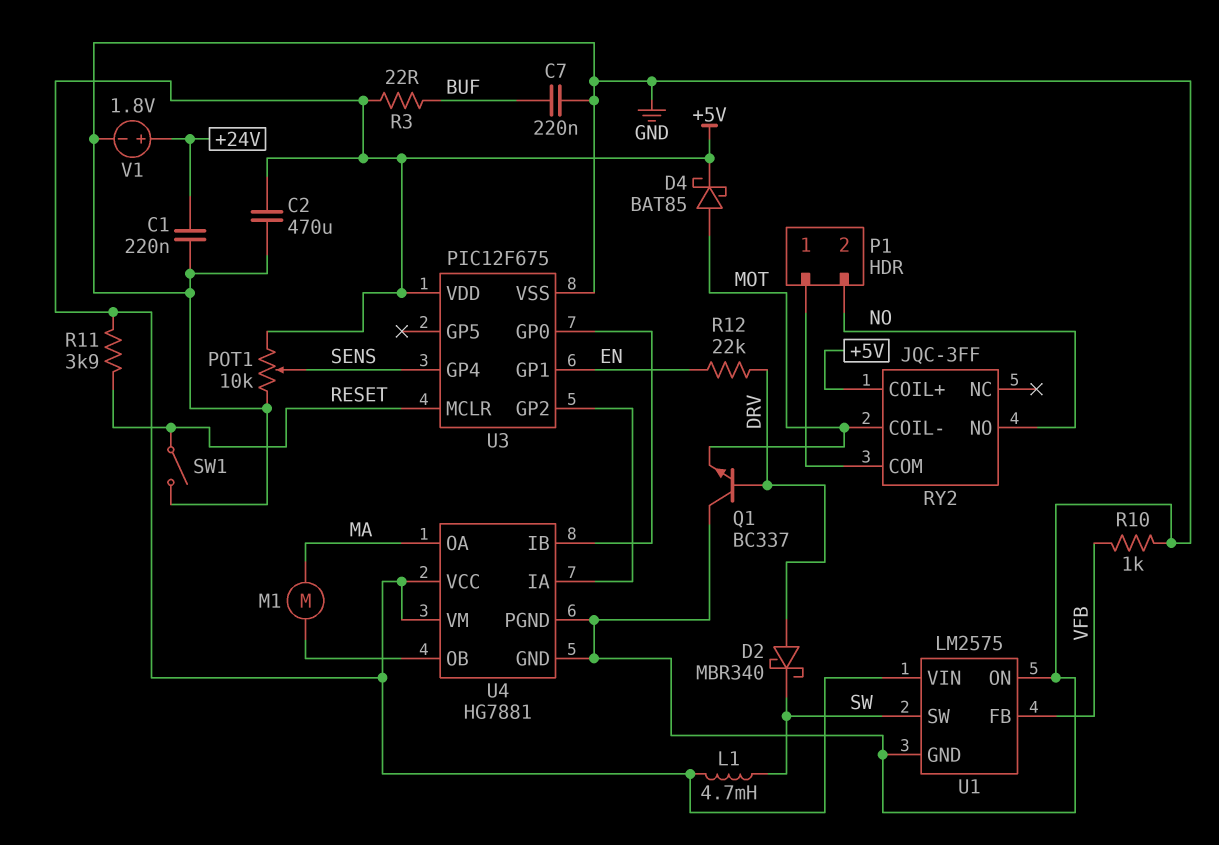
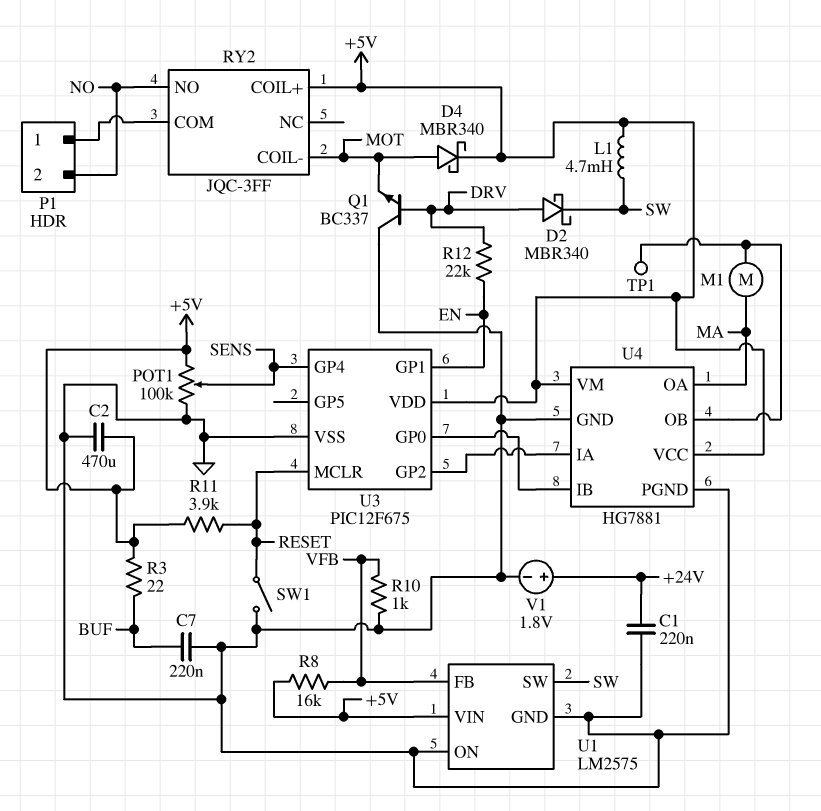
D4: schottky BAT85 (A MOT, K +5V) -> schottky MBR340 (A MOT, K +5V)
POT1: 10k (+5V, GND, wiper SENS) -> 100k (+5V, GND, wiper SENS)
R8: none -> 16k (+5V, VFB)
TP1: none -> test point (U4/OB)

